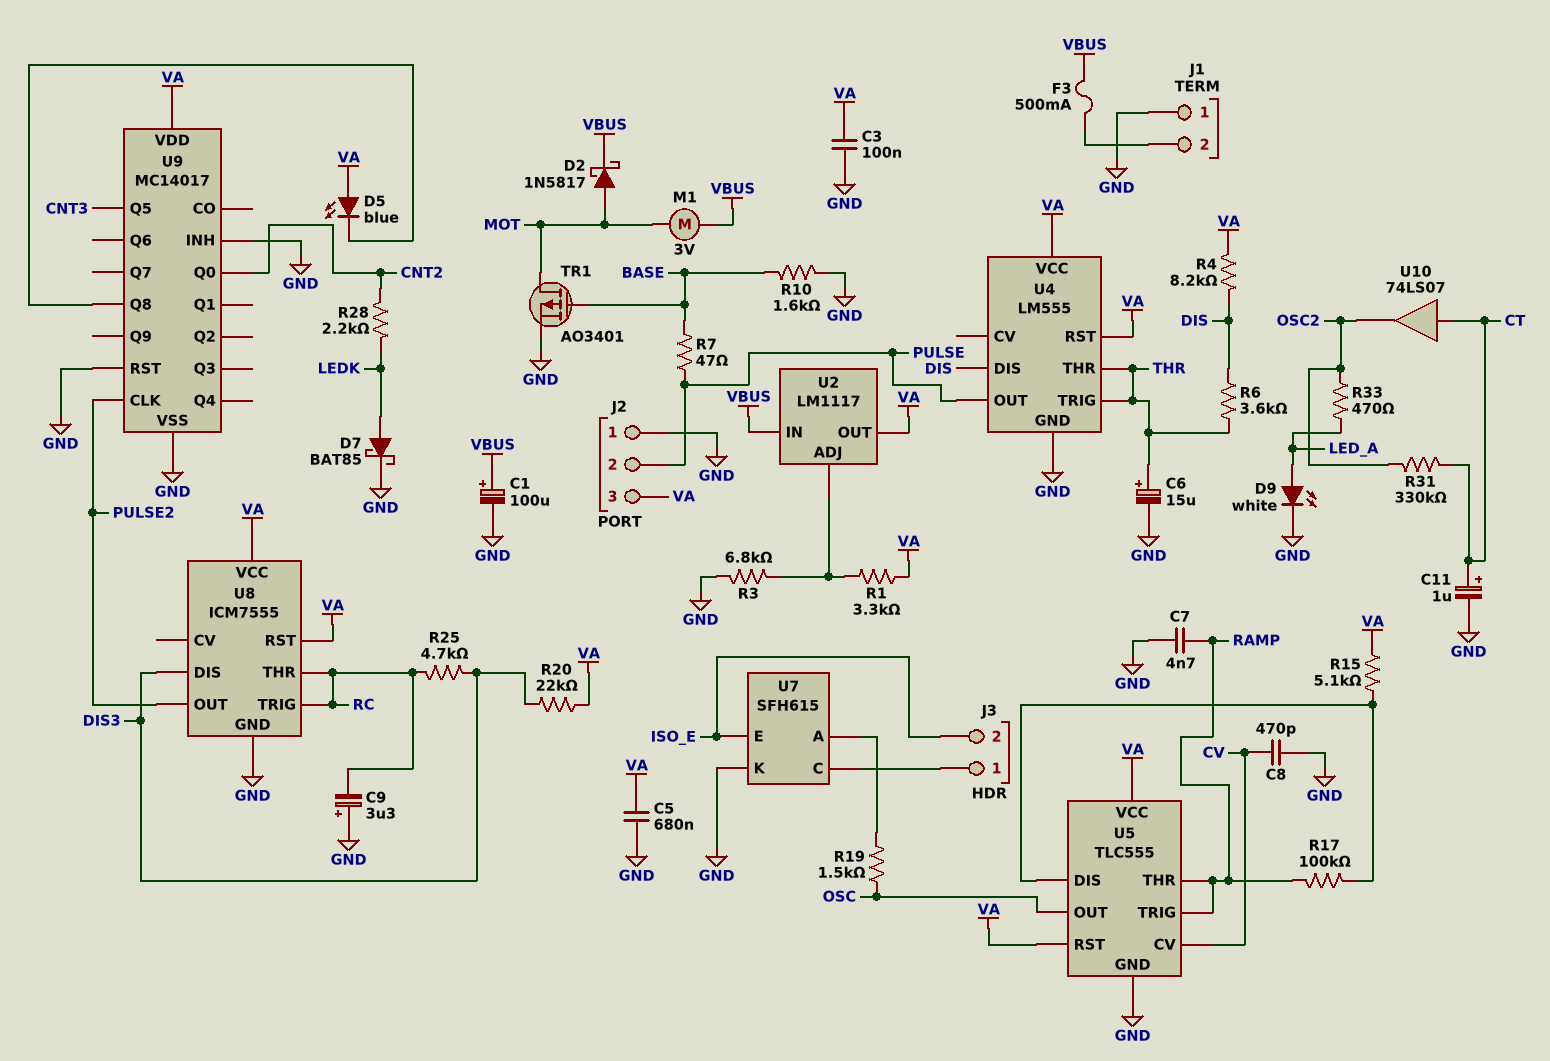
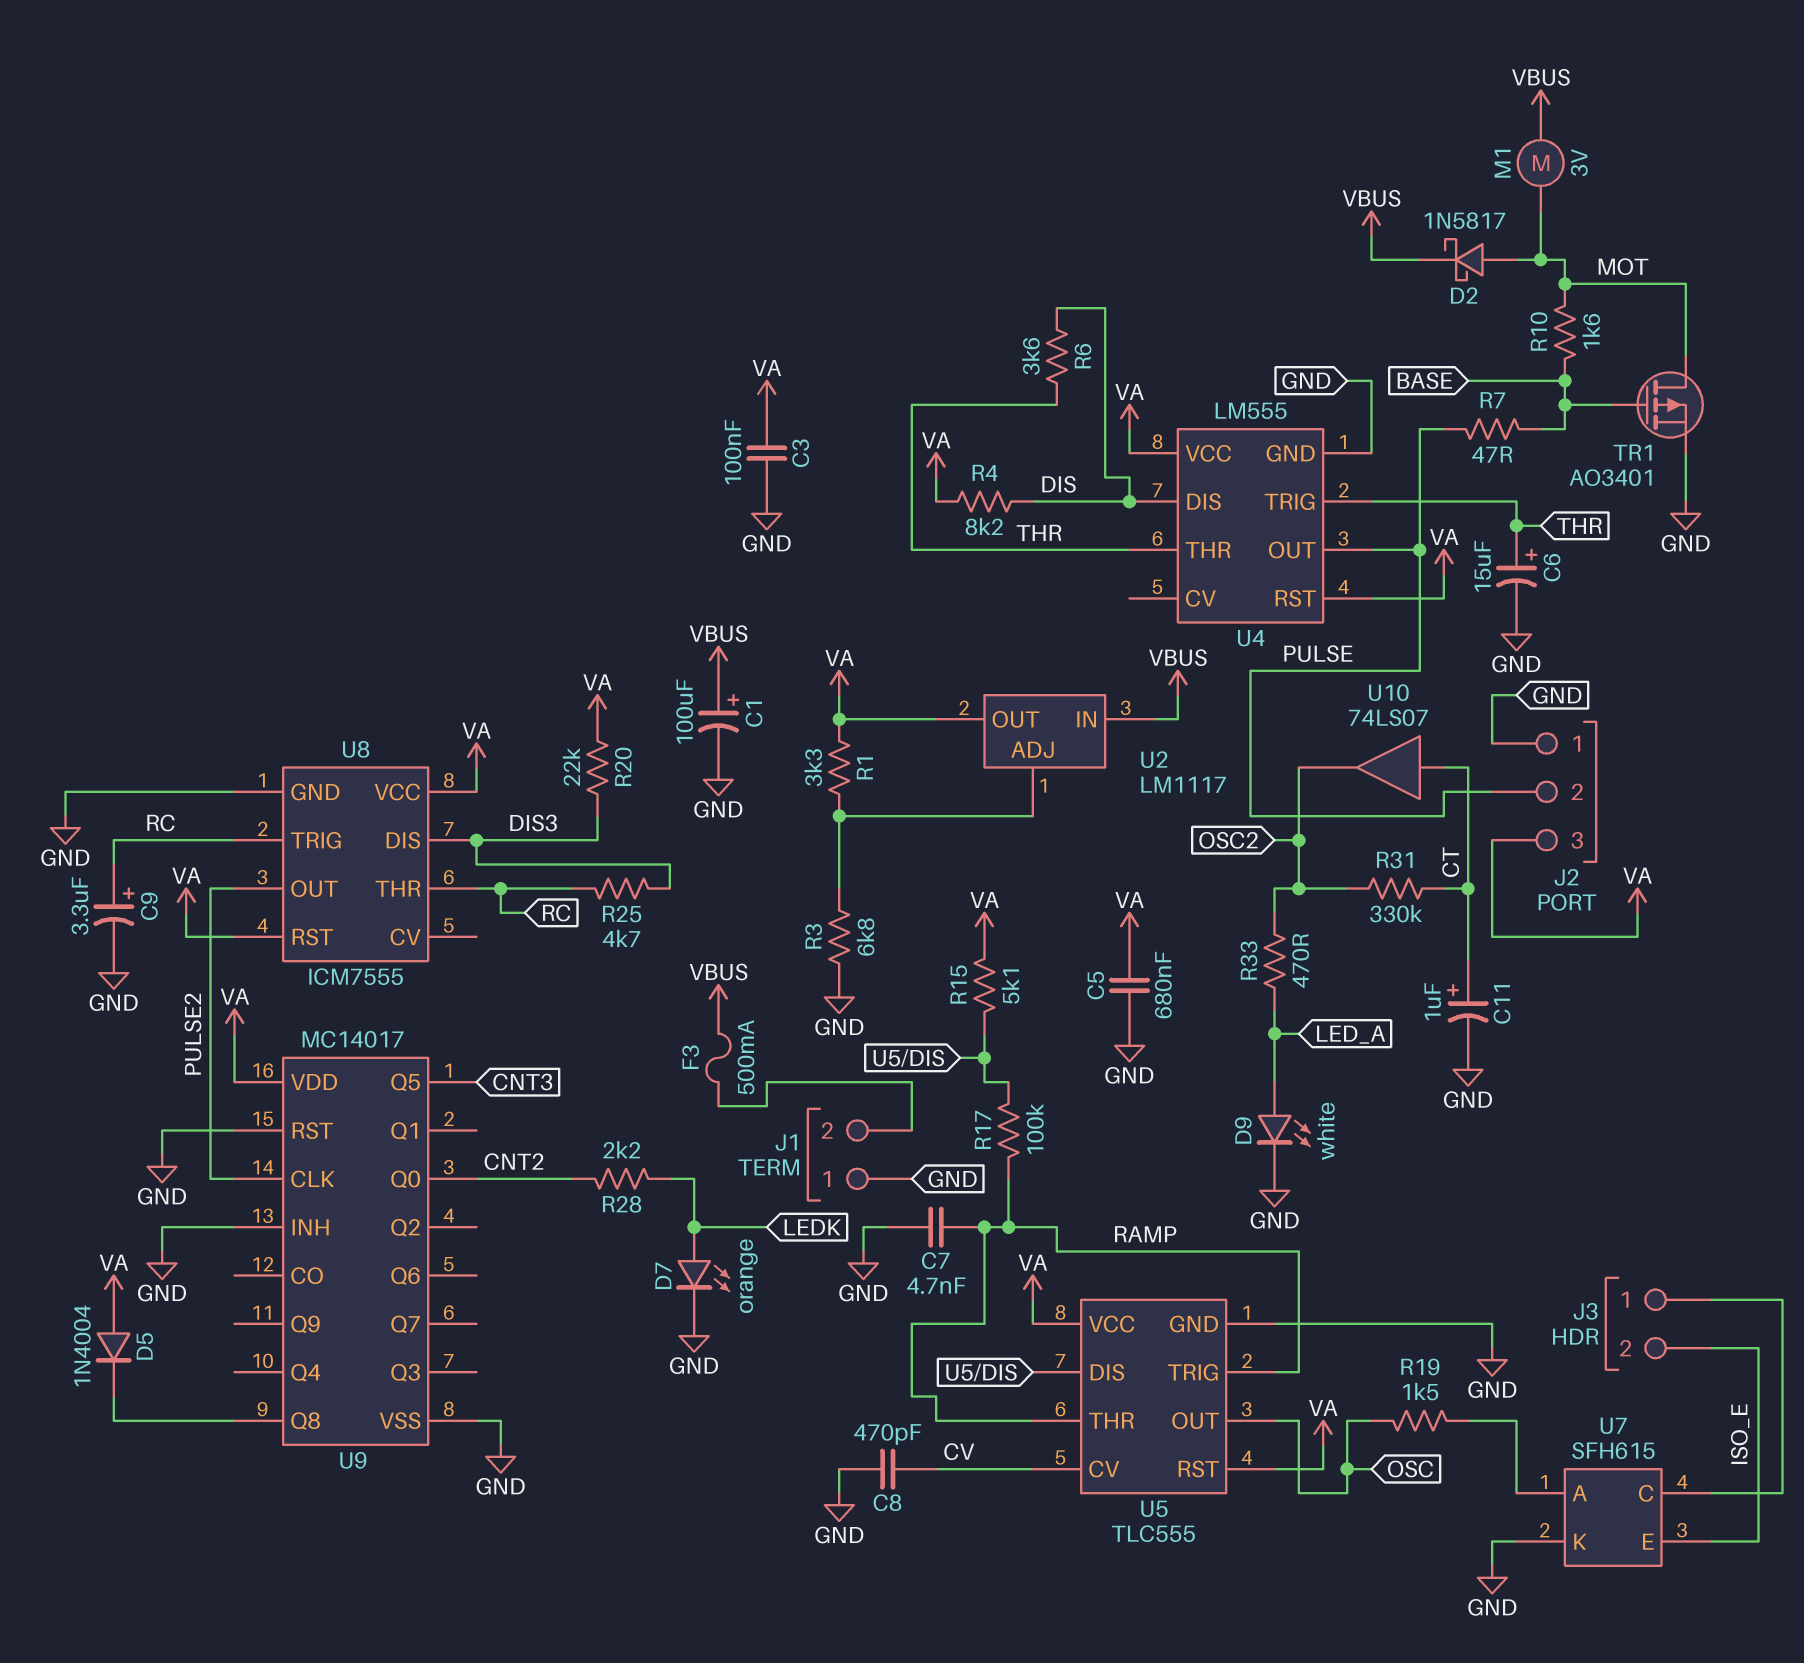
C9: 3.3uF (plus GND, minus RC) -> 3.3uF (plus RC, minus GND)
D5: LED blue (A VA, K U9/Q8) -> diode 1N4004 (A VA, K U9/Q8)
D7: schottky BAT85 (A LEDK, K GND) -> LED orange (A LEDK, K GND)
R10: 1.6k (BASE, GND) -> 1.6k (BASE, MOT)

